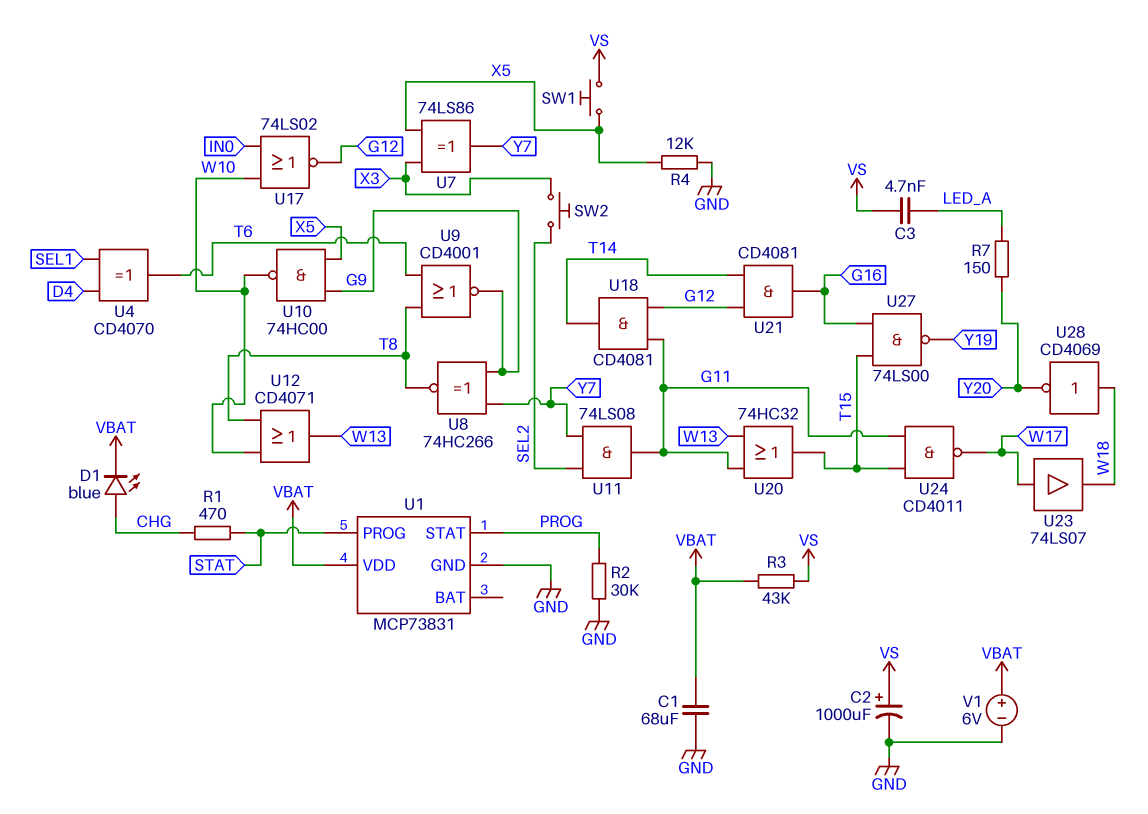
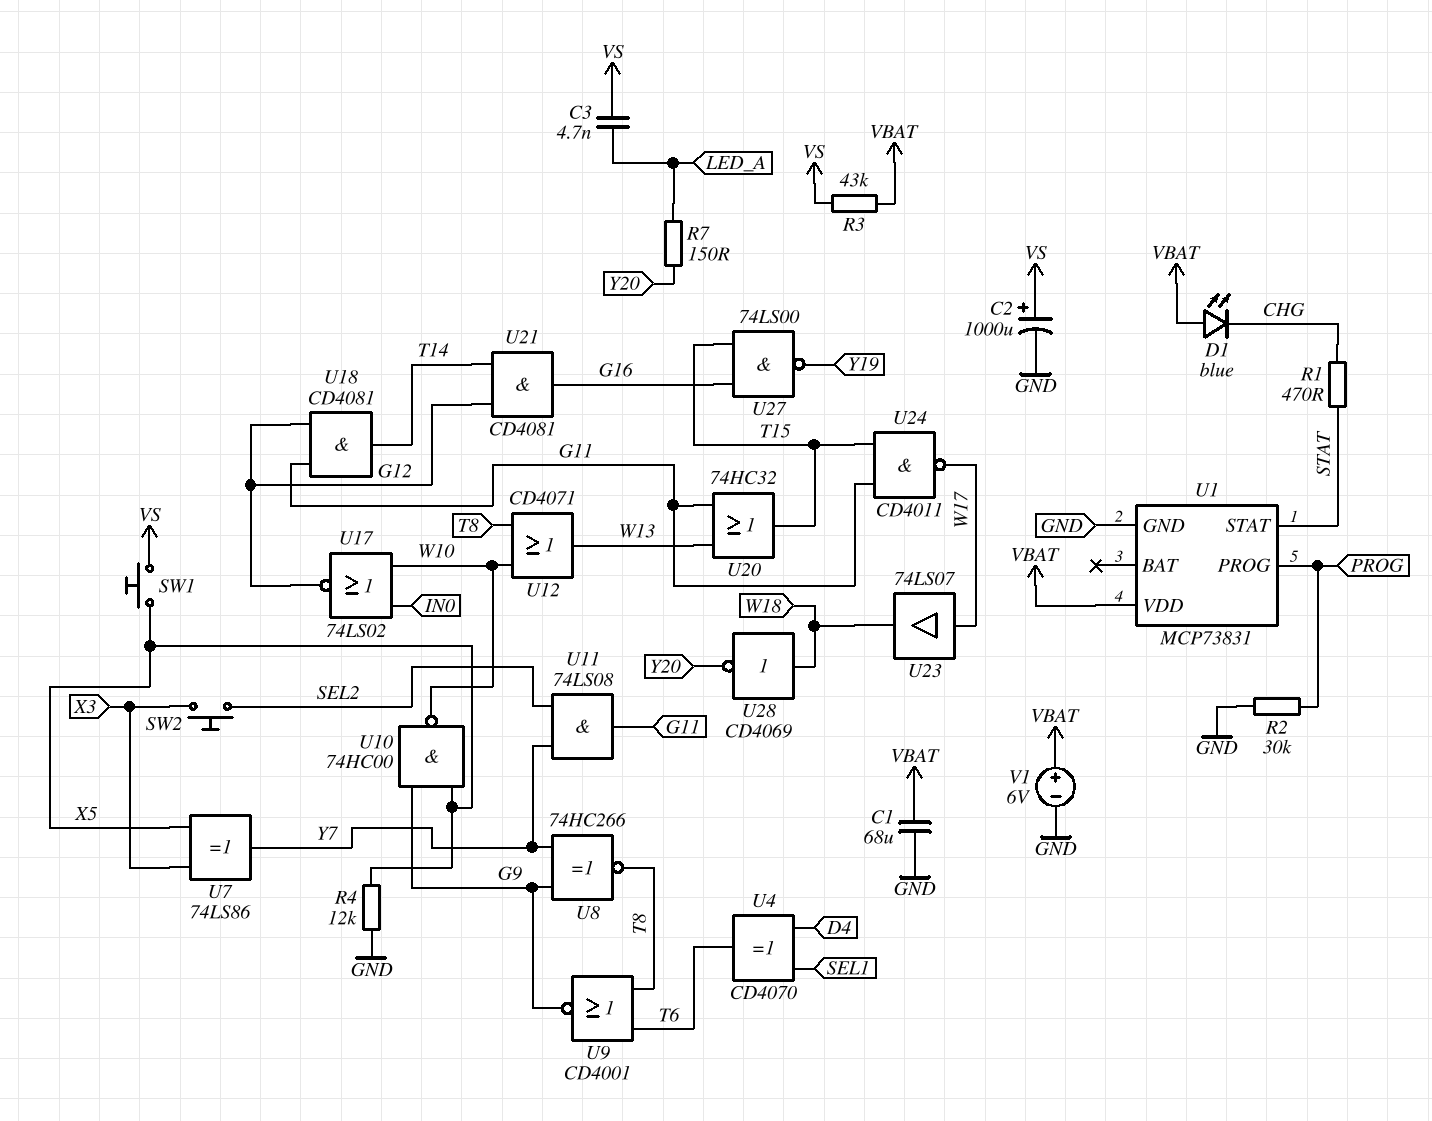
D1: LED blue (A CHG, K VBAT) -> LED blue (A VBAT, K CHG)
U1 pin PROG: STAT -> PROG
U1 pin STAT: PROG -> STAT

